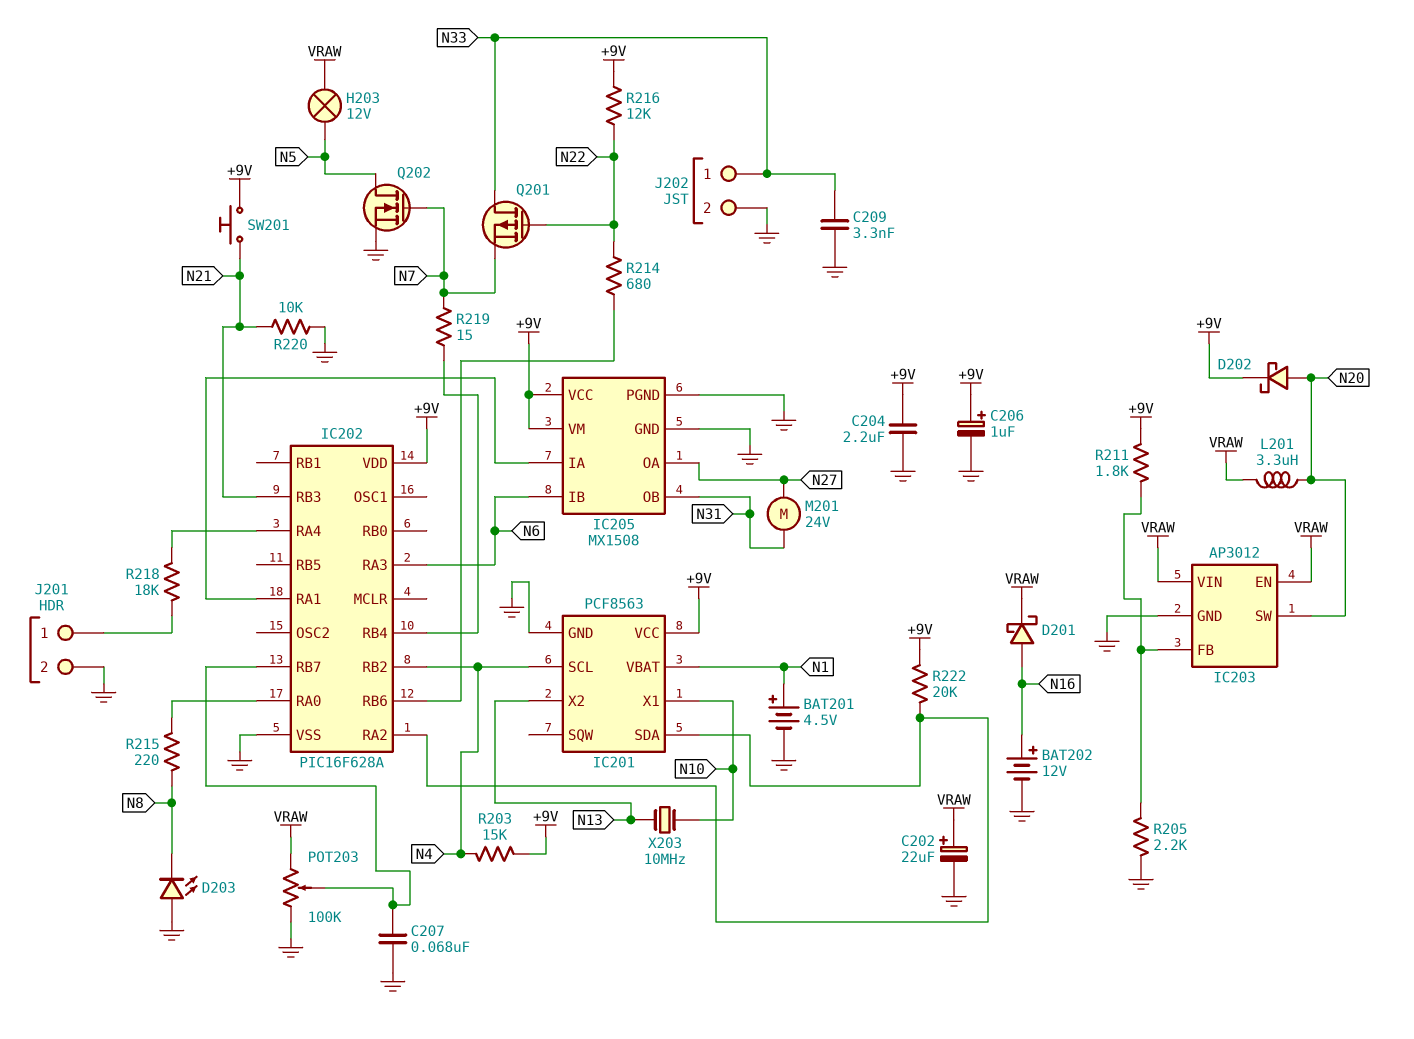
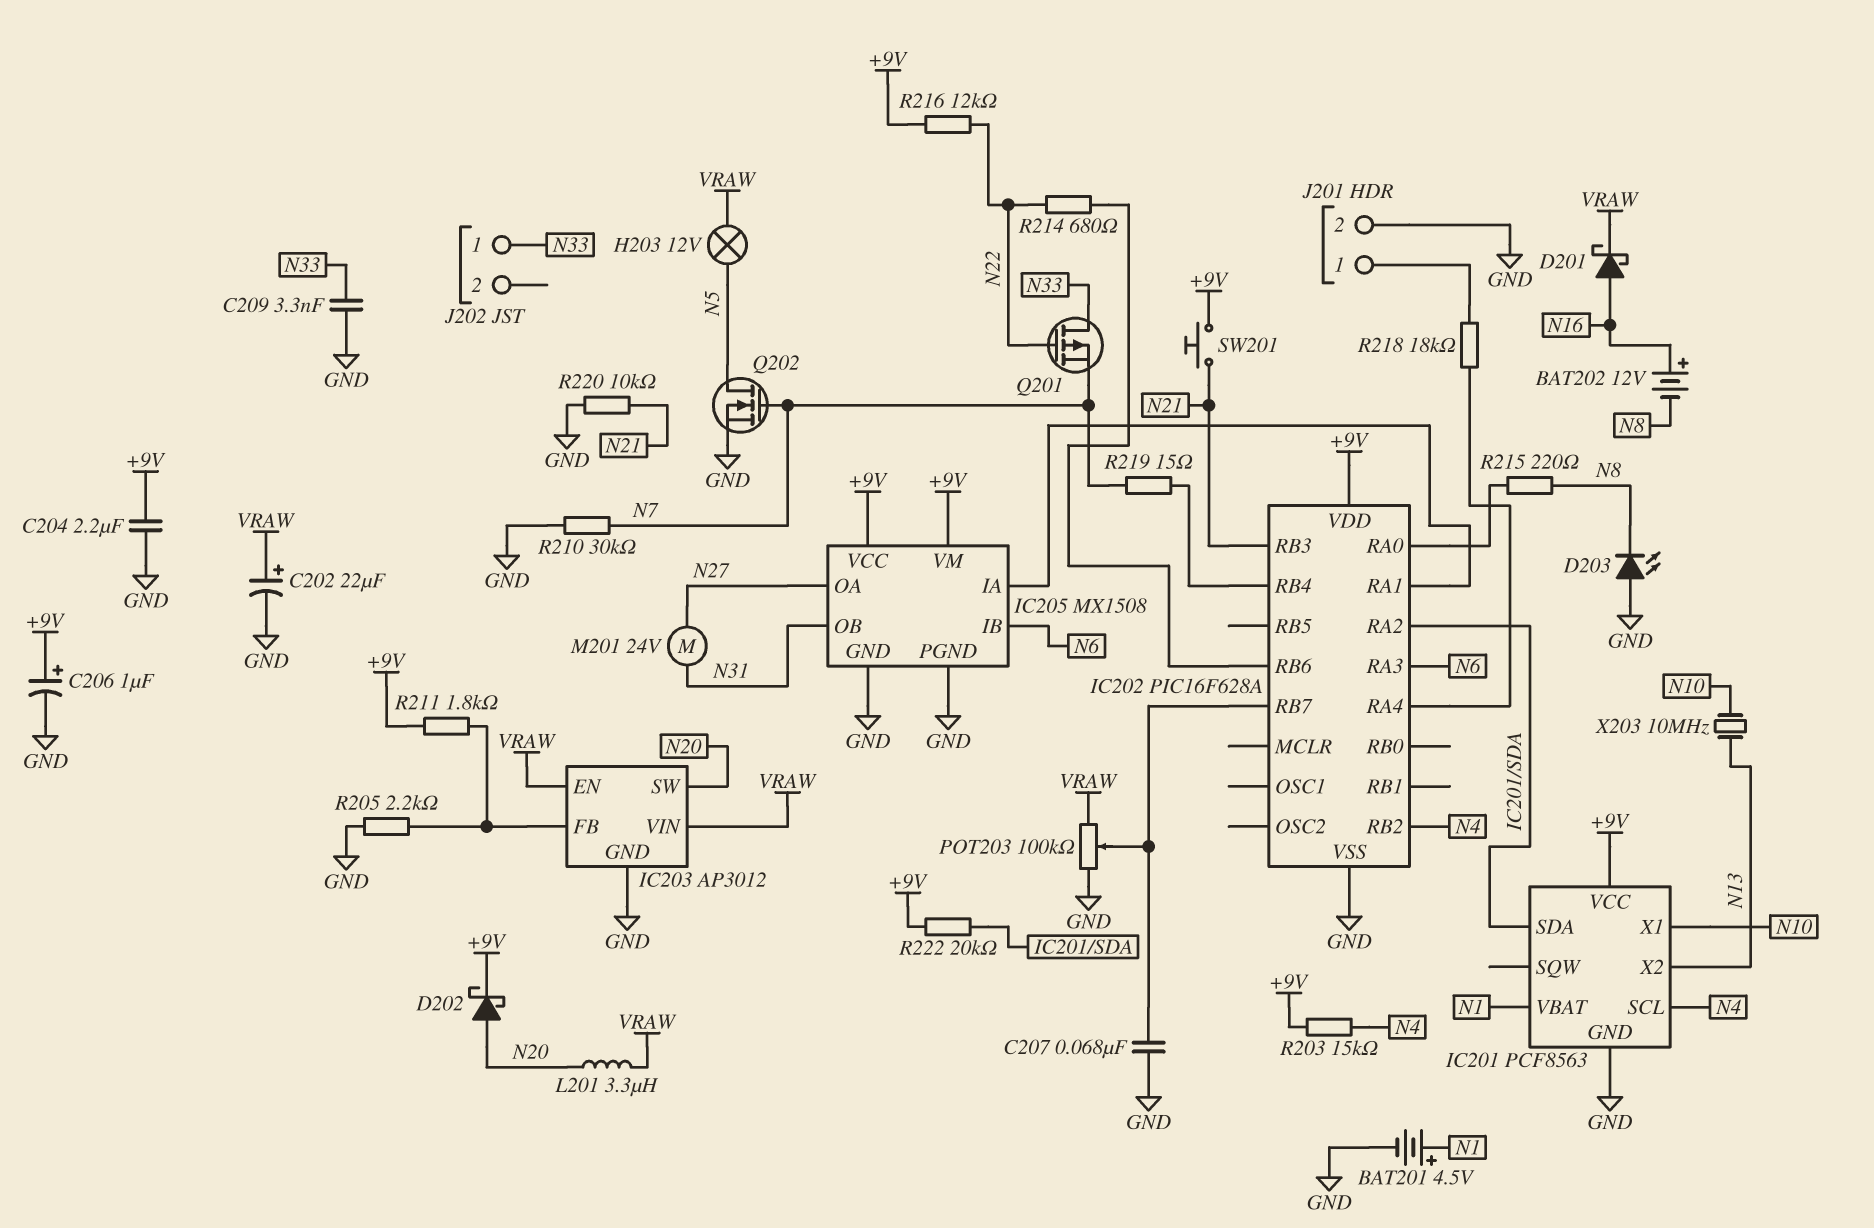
BAT202: 12V (plus N16, minus GND) -> 12V (plus N16, minus N8)
J202 pin 2: GND -> none
R210: none -> 30k (GND, N7)

